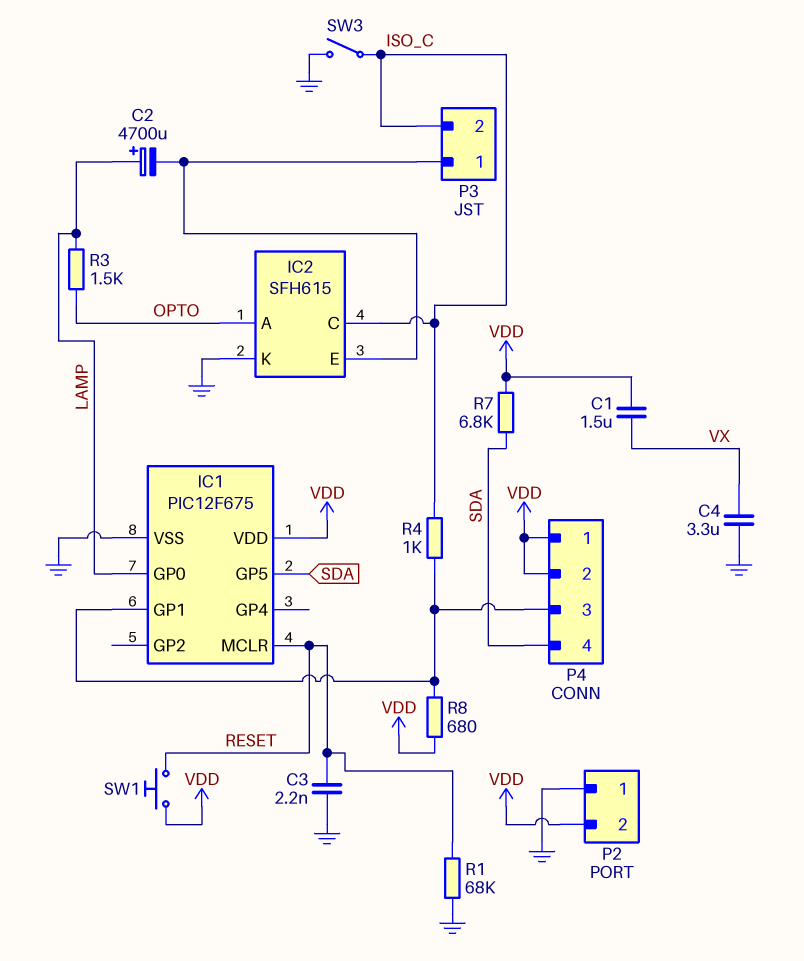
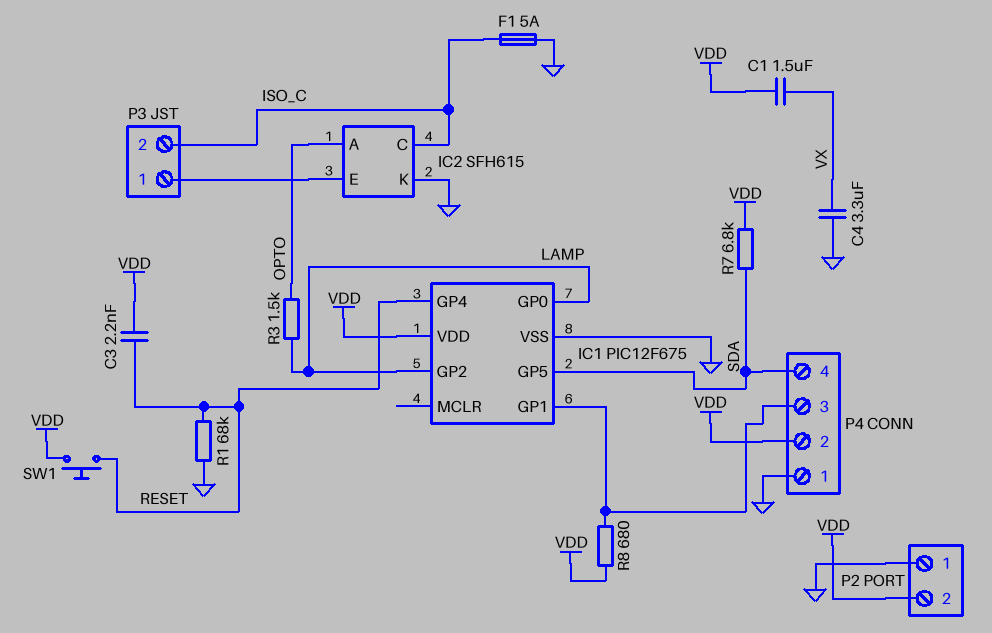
C2: 4700uF (plus LAMP, minus IC2/E) -> none
C3: 2.2nF (GND, RESET) -> 2.2nF (RESET, VDD)
F1: none -> 5A (GND, ISO_C)
IC1 pin GP2: none -> LAMP
IC1 pin GP4: none -> RESET
IC1 pin MCLR: RESET -> none
P4 pin 1: VDD -> GND
R4: 1k (IC1/GP1, ISO_C) -> none
SW3: switch (GND, ISO_C) -> none

